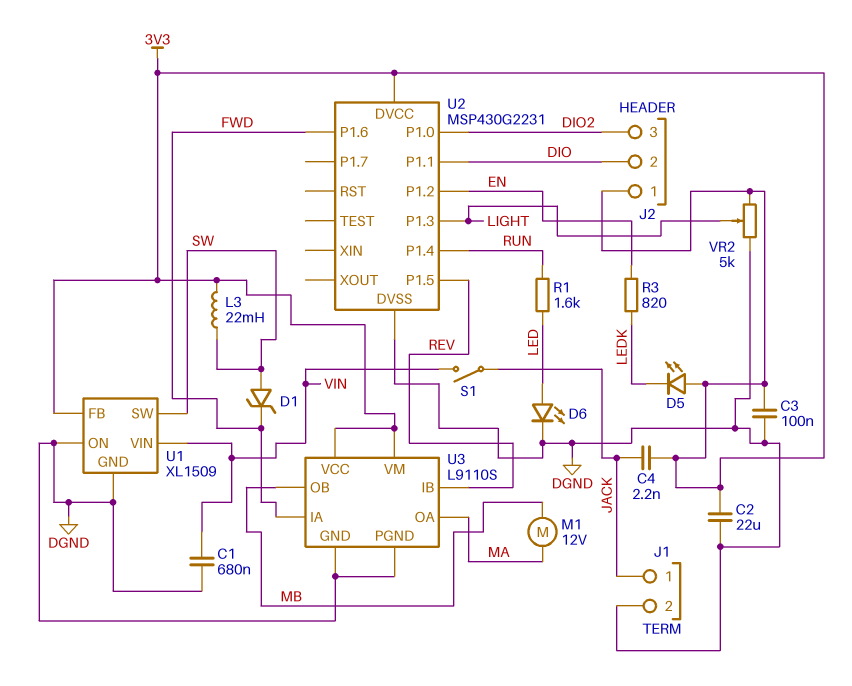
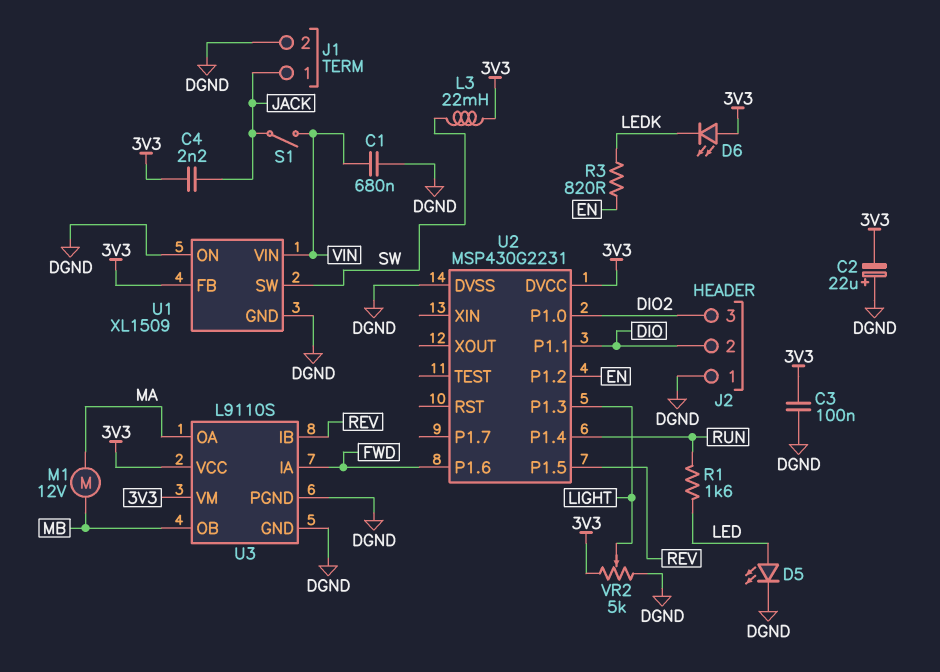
C2: 22uF (3V3, DGND) -> 22uF (plus DGND, minus 3V3)
D1: zener (A SW, K FWD) -> none
D5: LED (A 3V3, K LEDK) -> LED (A LED, K DGND)
D6: LED (A LED, K DGND) -> LED (A 3V3, K LEDK)
J2 pin 1: 3V3 -> DGND

